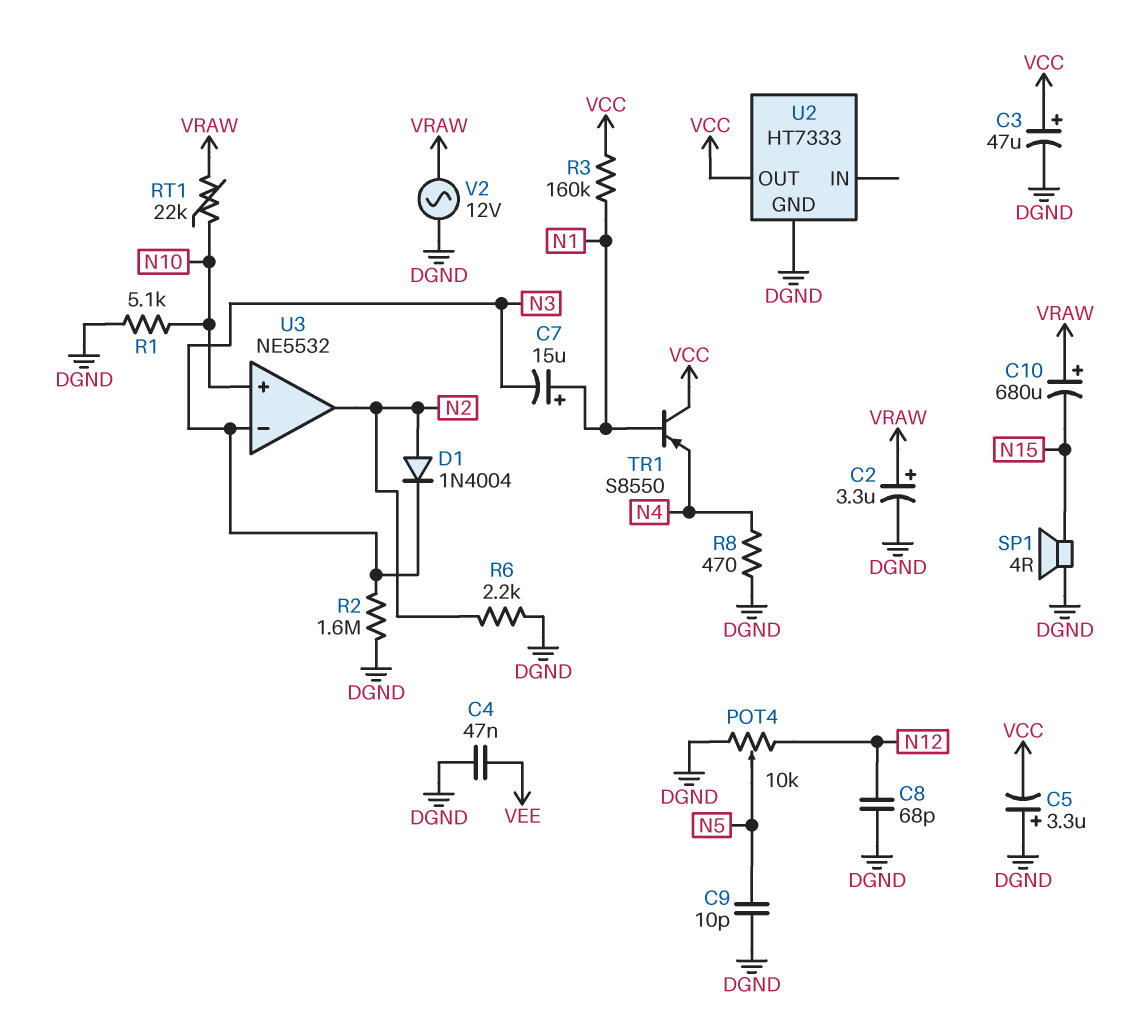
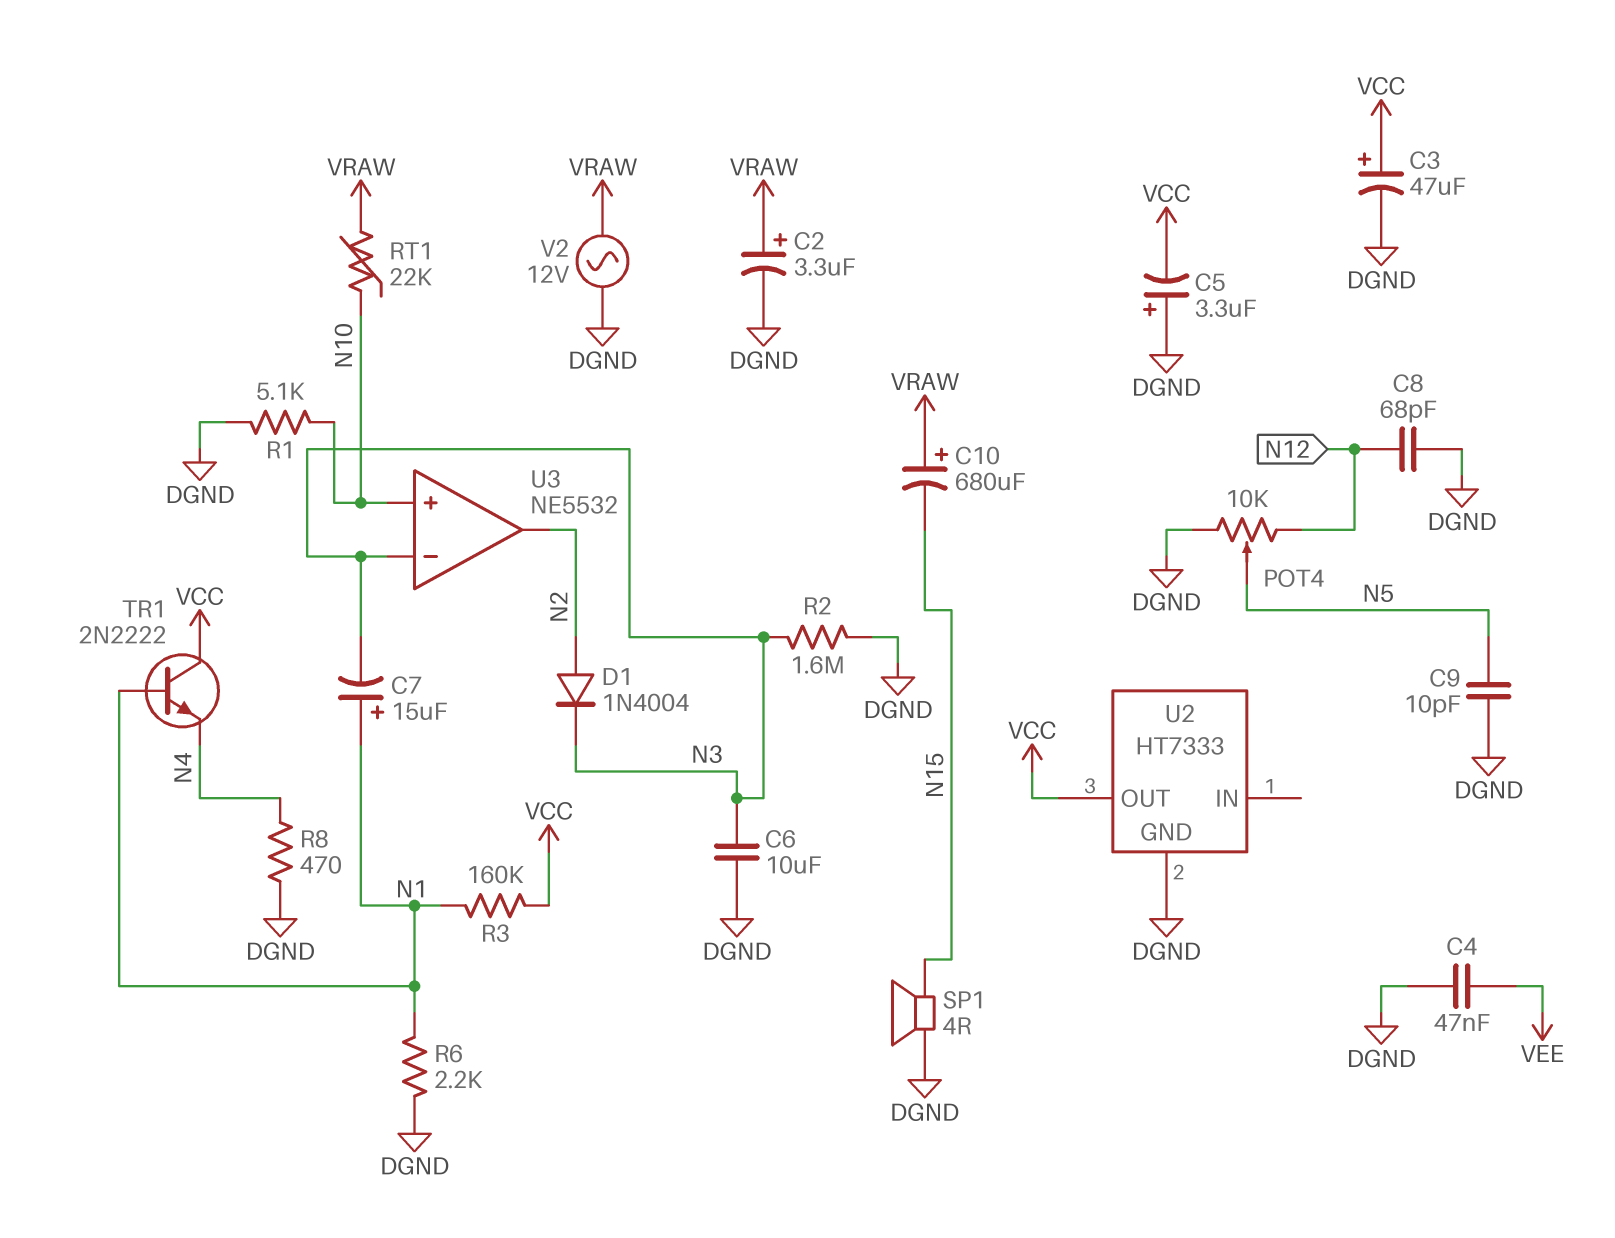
C6: none -> 10uF (DGND, N3)
R6: 2.2k (DGND, N2) -> 2.2k (DGND, N1)
TR1: PNP S8550 (B N1, C VCC, E N4) -> NPN 2N2222 (B N1, C VCC, E N4)

